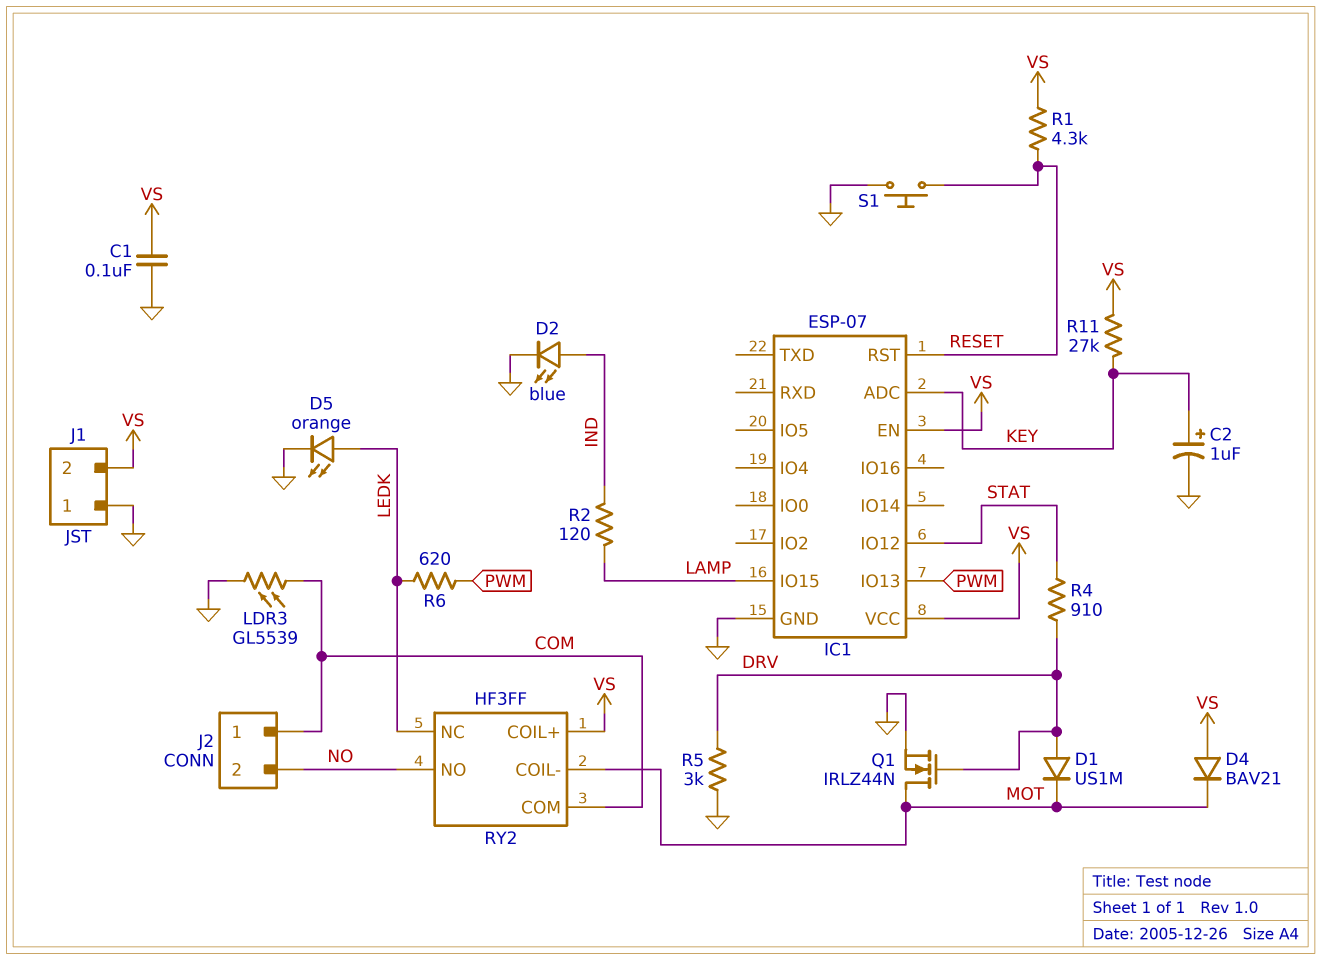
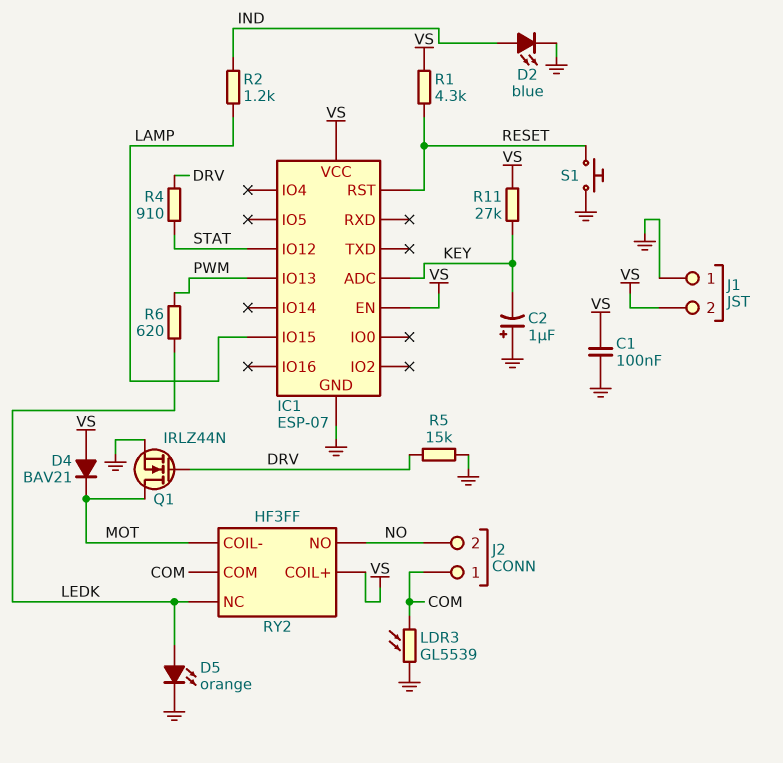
C2: 1uF (plus KEY, minus GND) -> 1uF (plus GND, minus KEY)
D1: diode US1M (A DRV, K MOT) -> none
R2: 120 (IND, LAMP) -> 1.2k (IND, LAMP)
R5: 3k (DRV, GND) -> 15k (DRV, GND)

